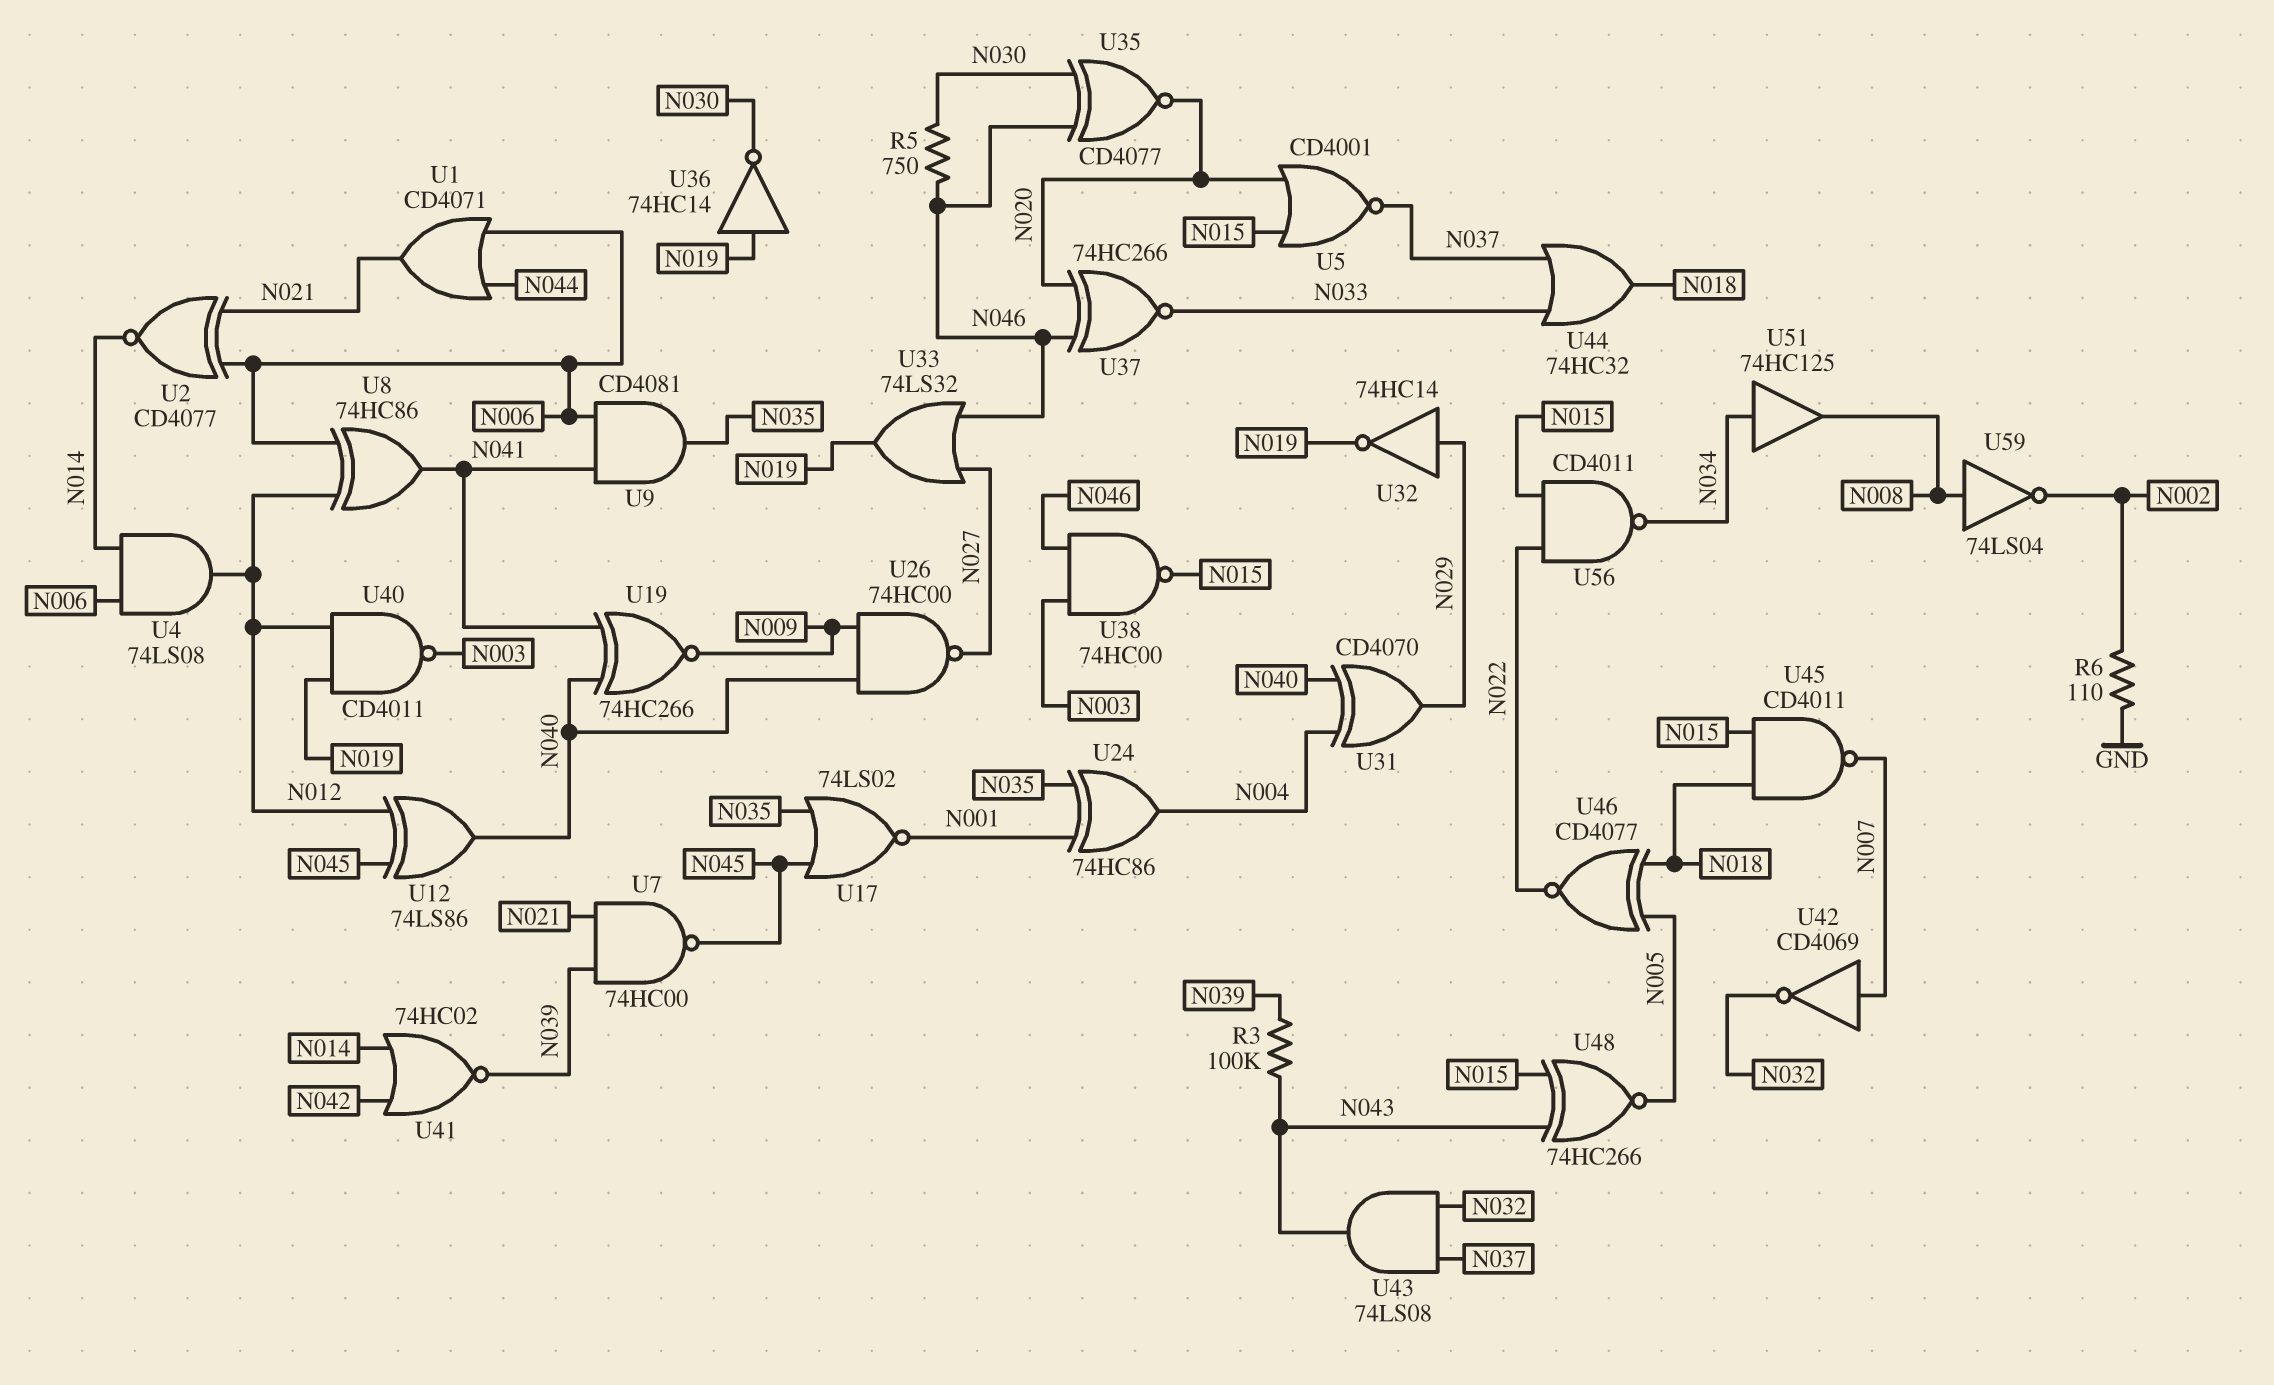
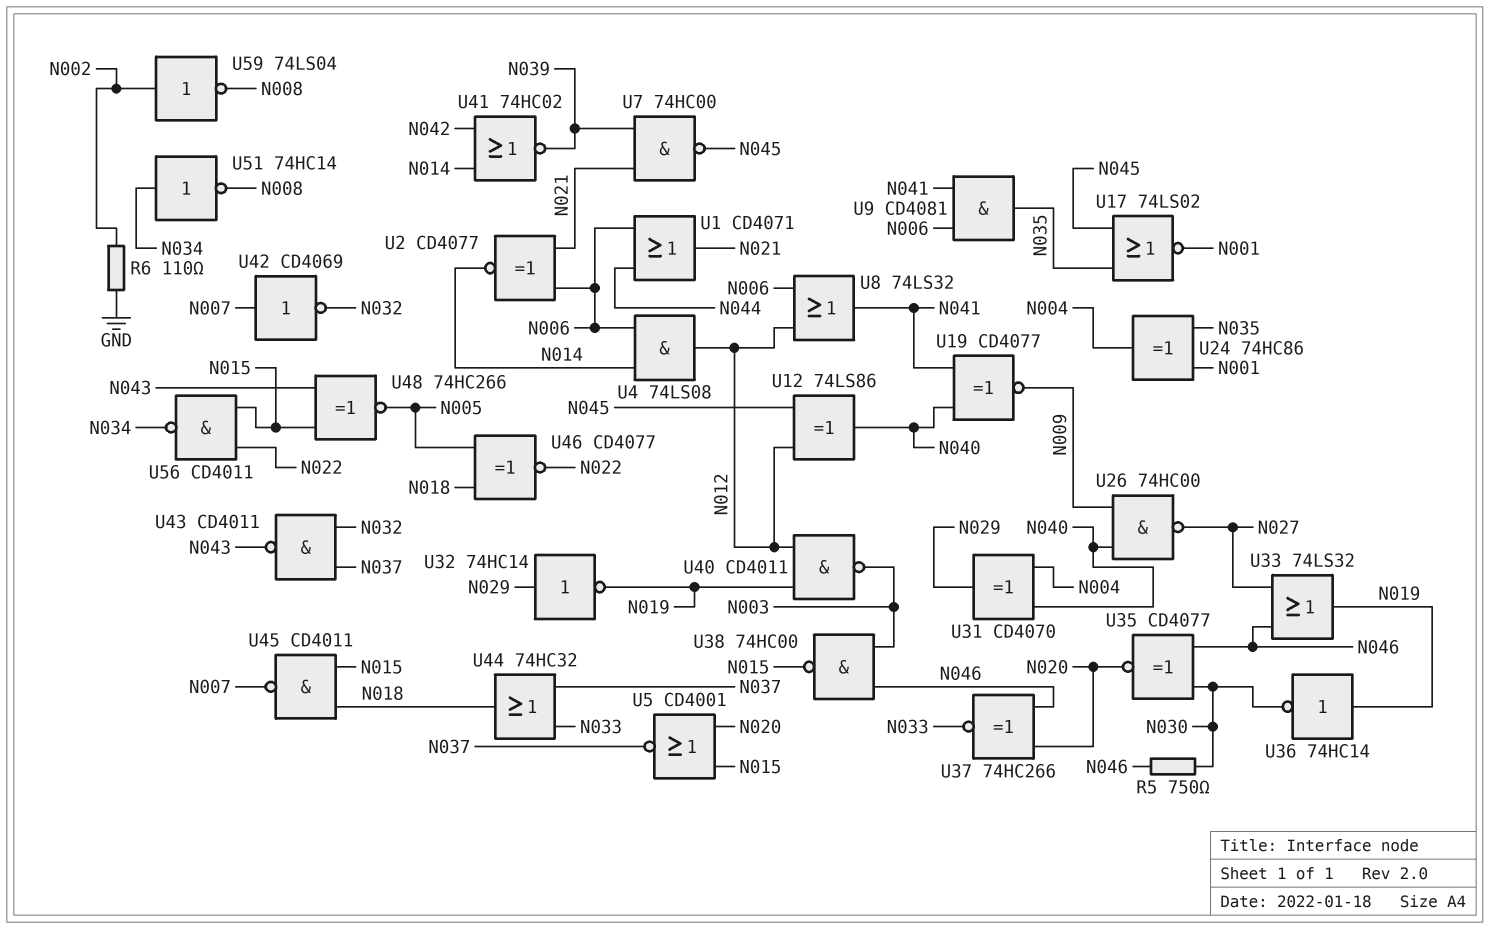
R3: 100k (N039, N043) -> none
U8: XOR 74HC86 (in N006, in N012, out N041) -> OR 74LS32 (in N006, in N012, out N041)
U19: XNOR 74HC266 (in N040, in N041, out N009) -> XNOR CD4077 (in N040, in N041, out N009)
U43: AND 74LS08 (in N032, in N037, out N043) -> NAND CD4011 (in N032, in N037, out N043)
U51: buffer 74HC125 (in N034, out N008) -> NOT 74HC14 (in N034, out N008)
U59: NOT 74LS04 (in N008, out N002) -> NOT 74LS04 (in N002, out N008)

